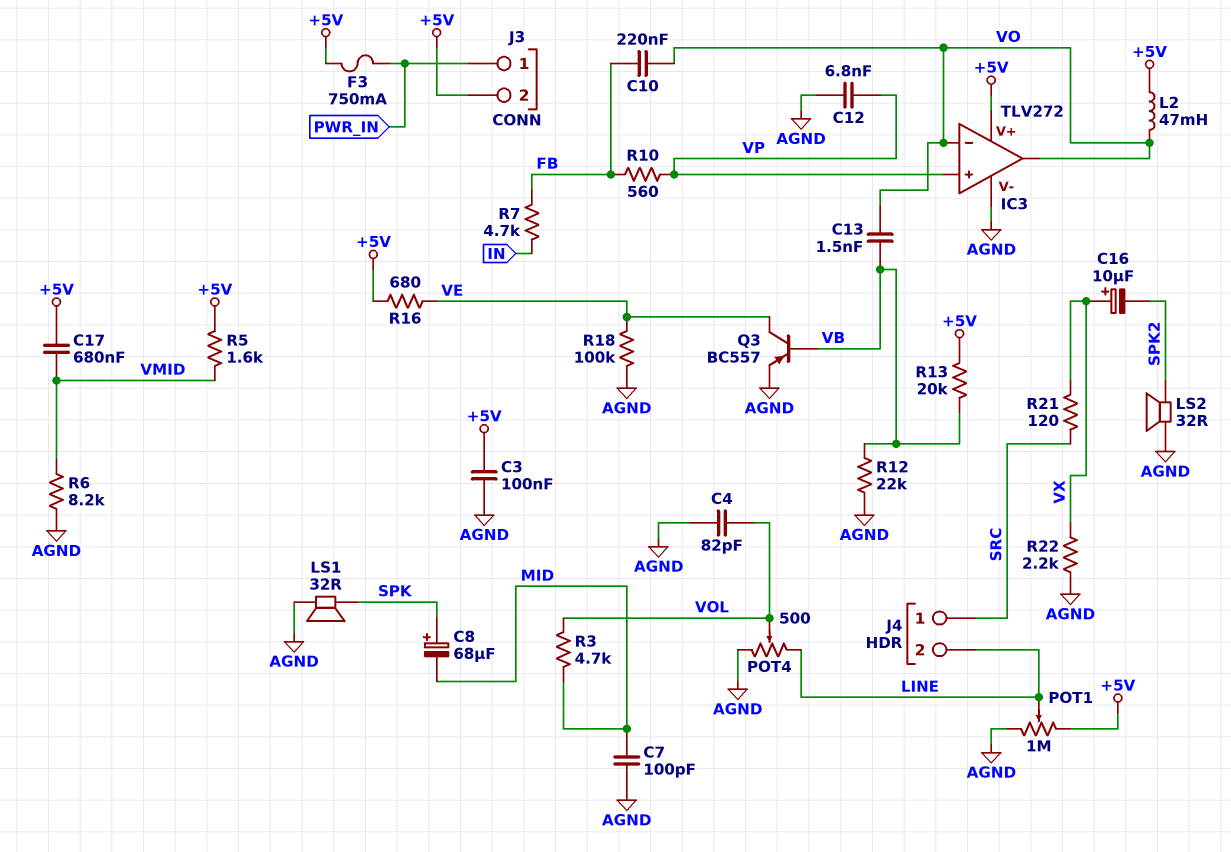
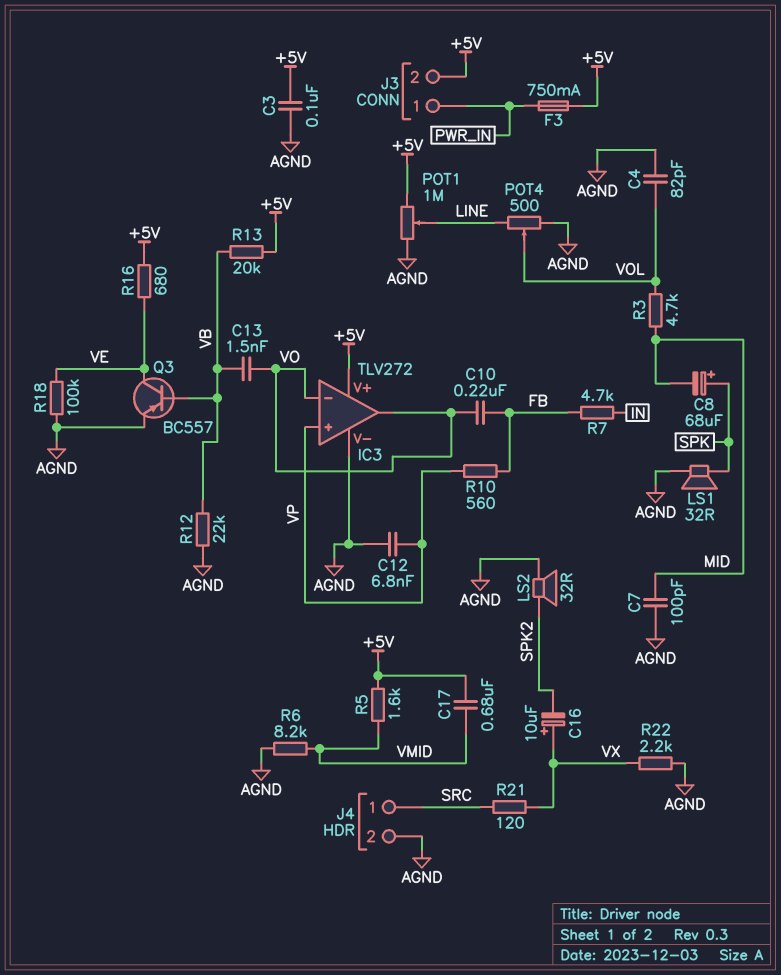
J4 pin 2: LINE -> AGND
L2: 47mH (+5V, VO) -> none

